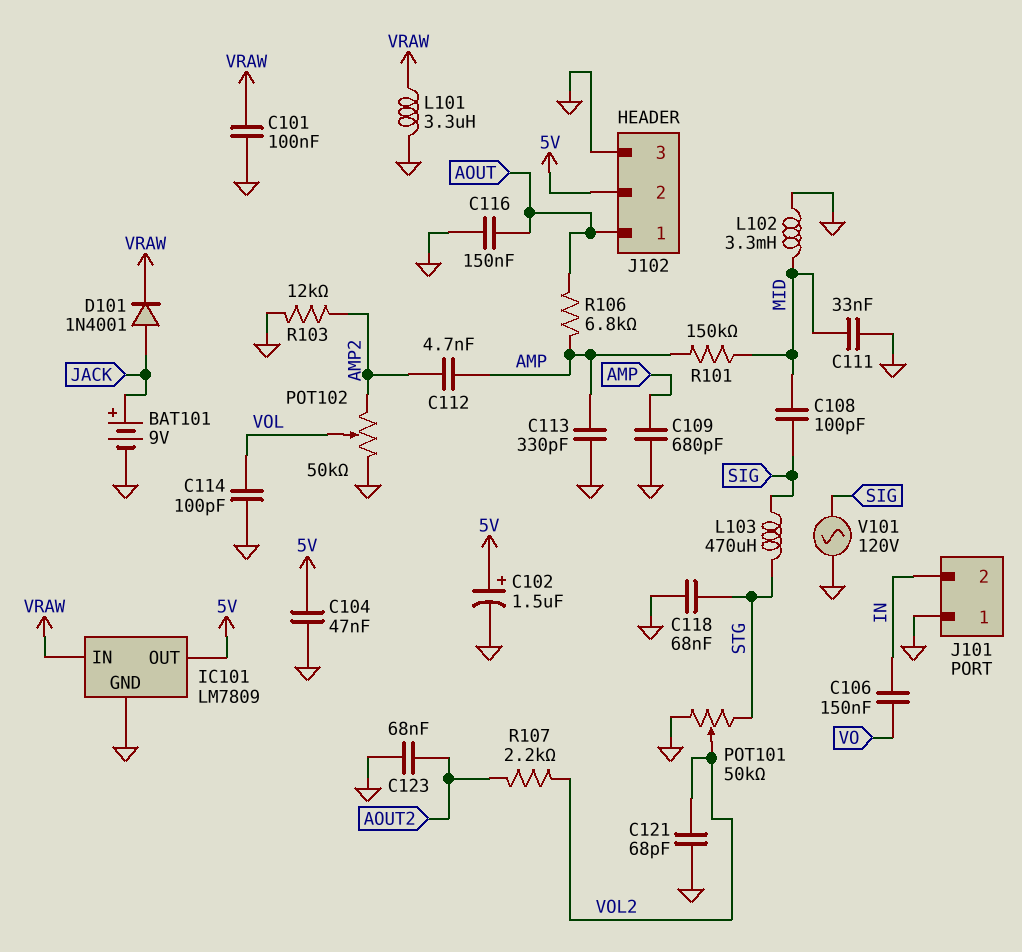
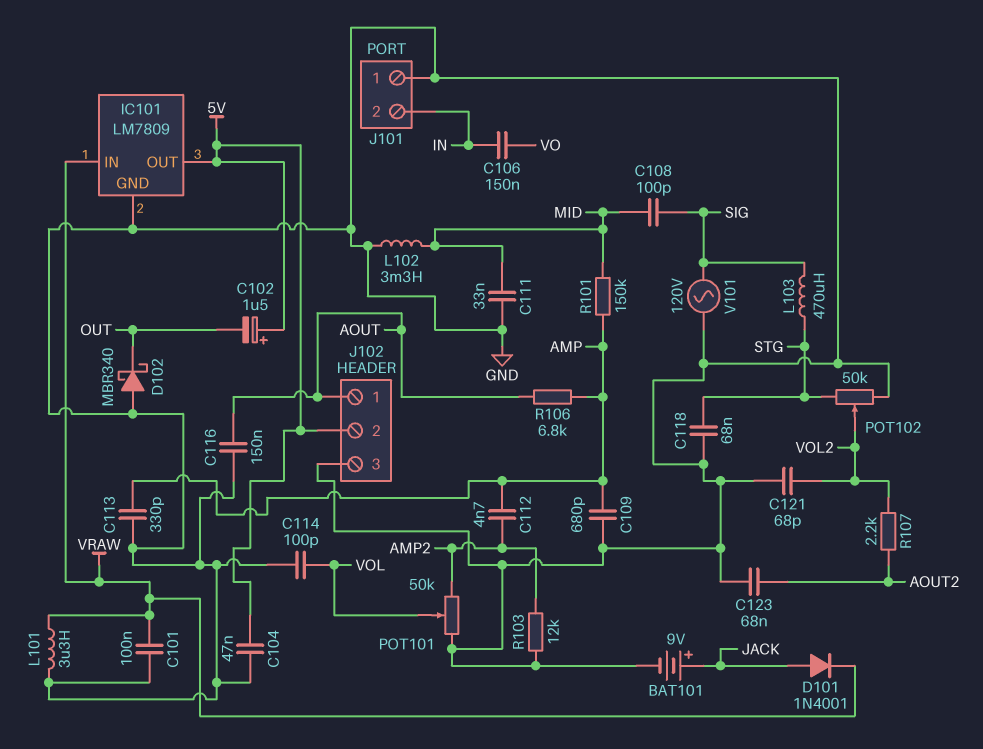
C102: 1.5uF (plus 5V, minus GND) -> 1.5uF (plus 5V, minus OUT)
D102: none -> schottky MBR340 (A GND, K OUT)
POT101: 50k (GND, STG, wiper VOL2) -> 50k (AMP2, GND, wiper VOL)
POT102: 50k (AMP2, GND, wiper VOL) -> 50k (GND, STG, wiper VOL2)

